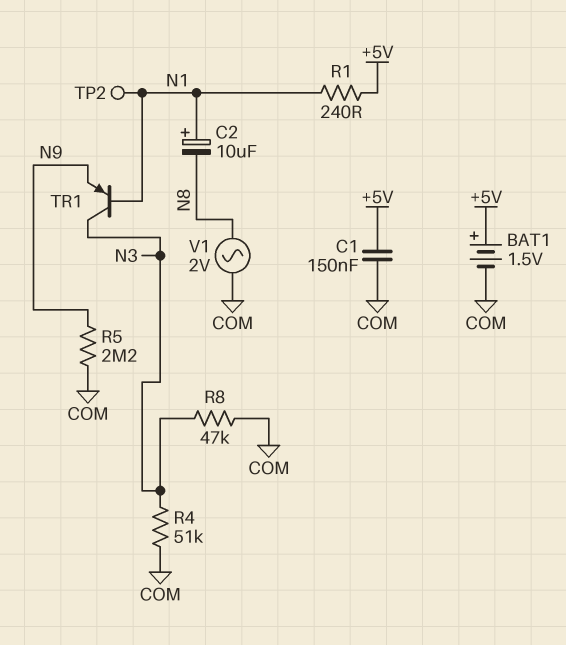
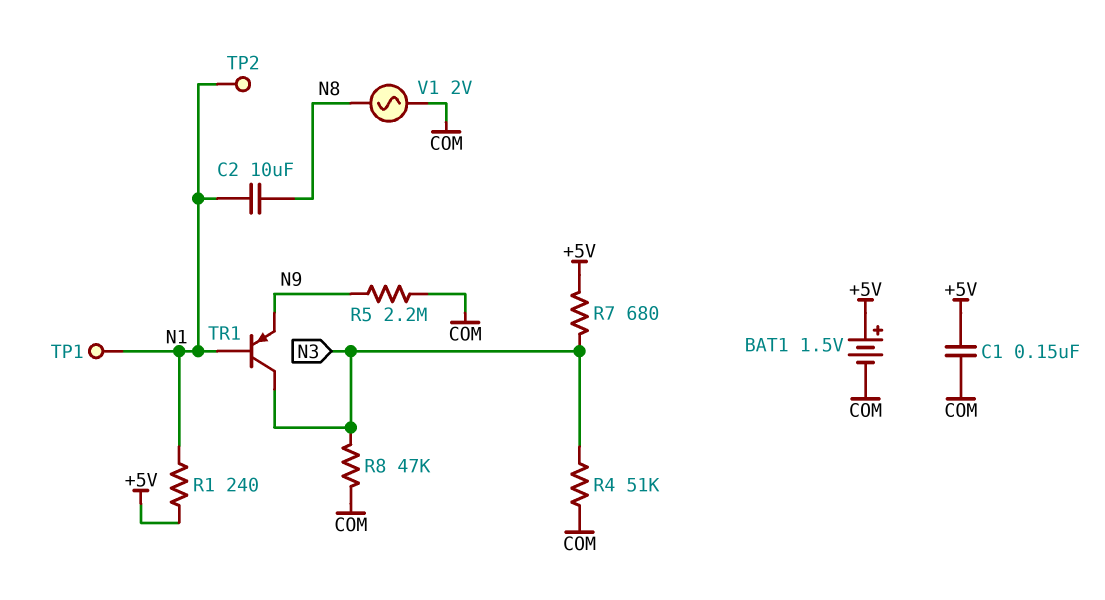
C2: 10uF (plus N1, minus N8) -> 10uF (N1, N8)
R7: none -> 680 (+5V, N3)
TP1: none -> test point (N1)

